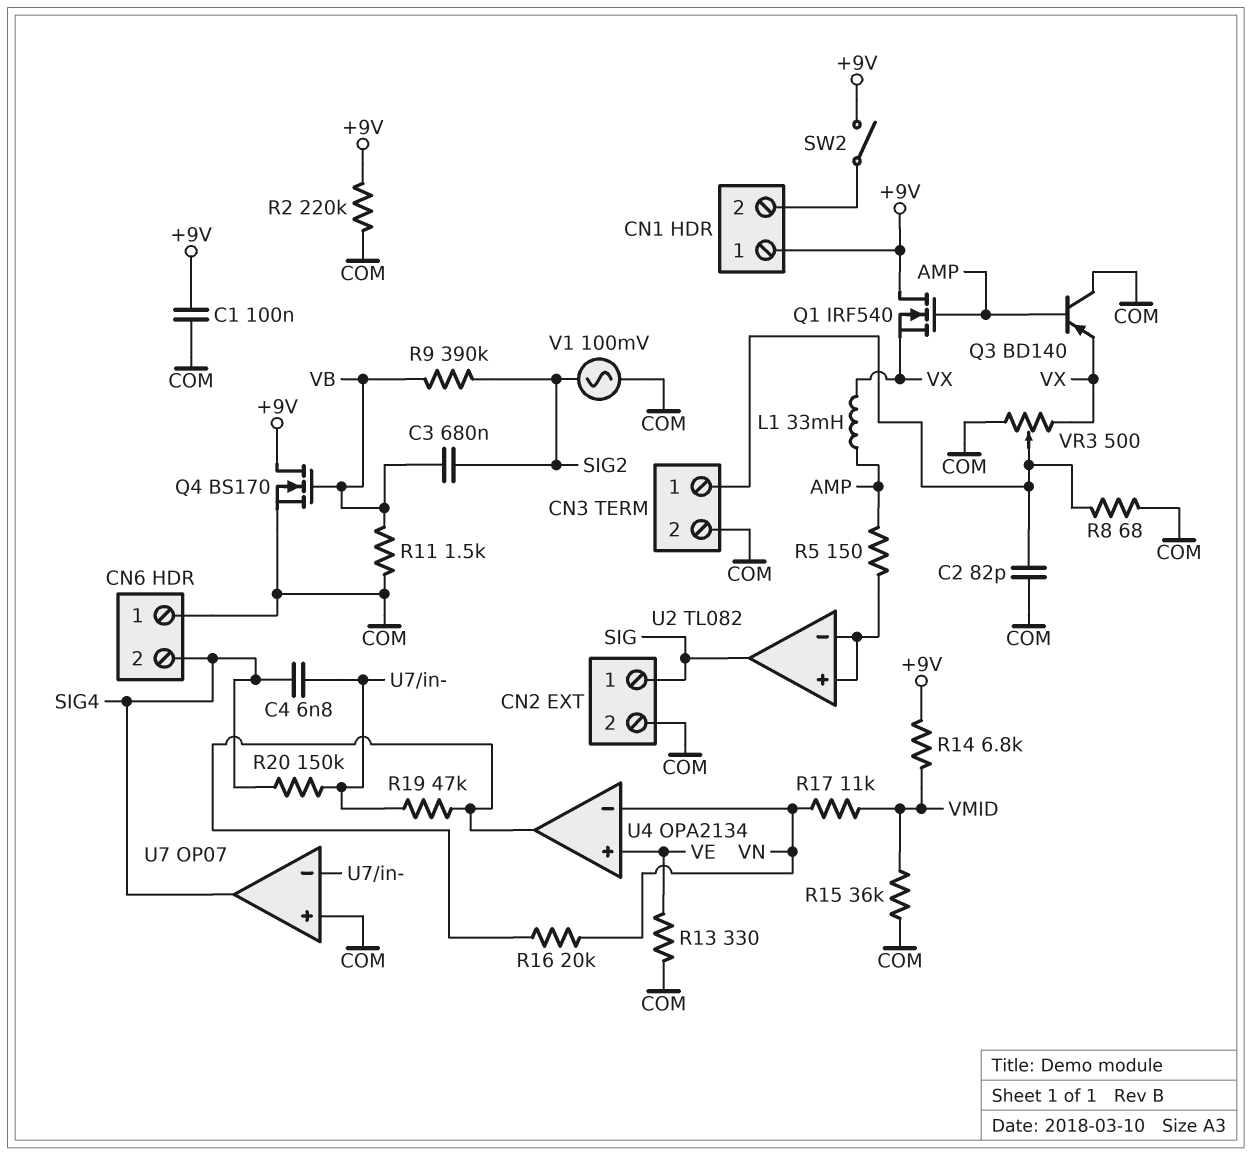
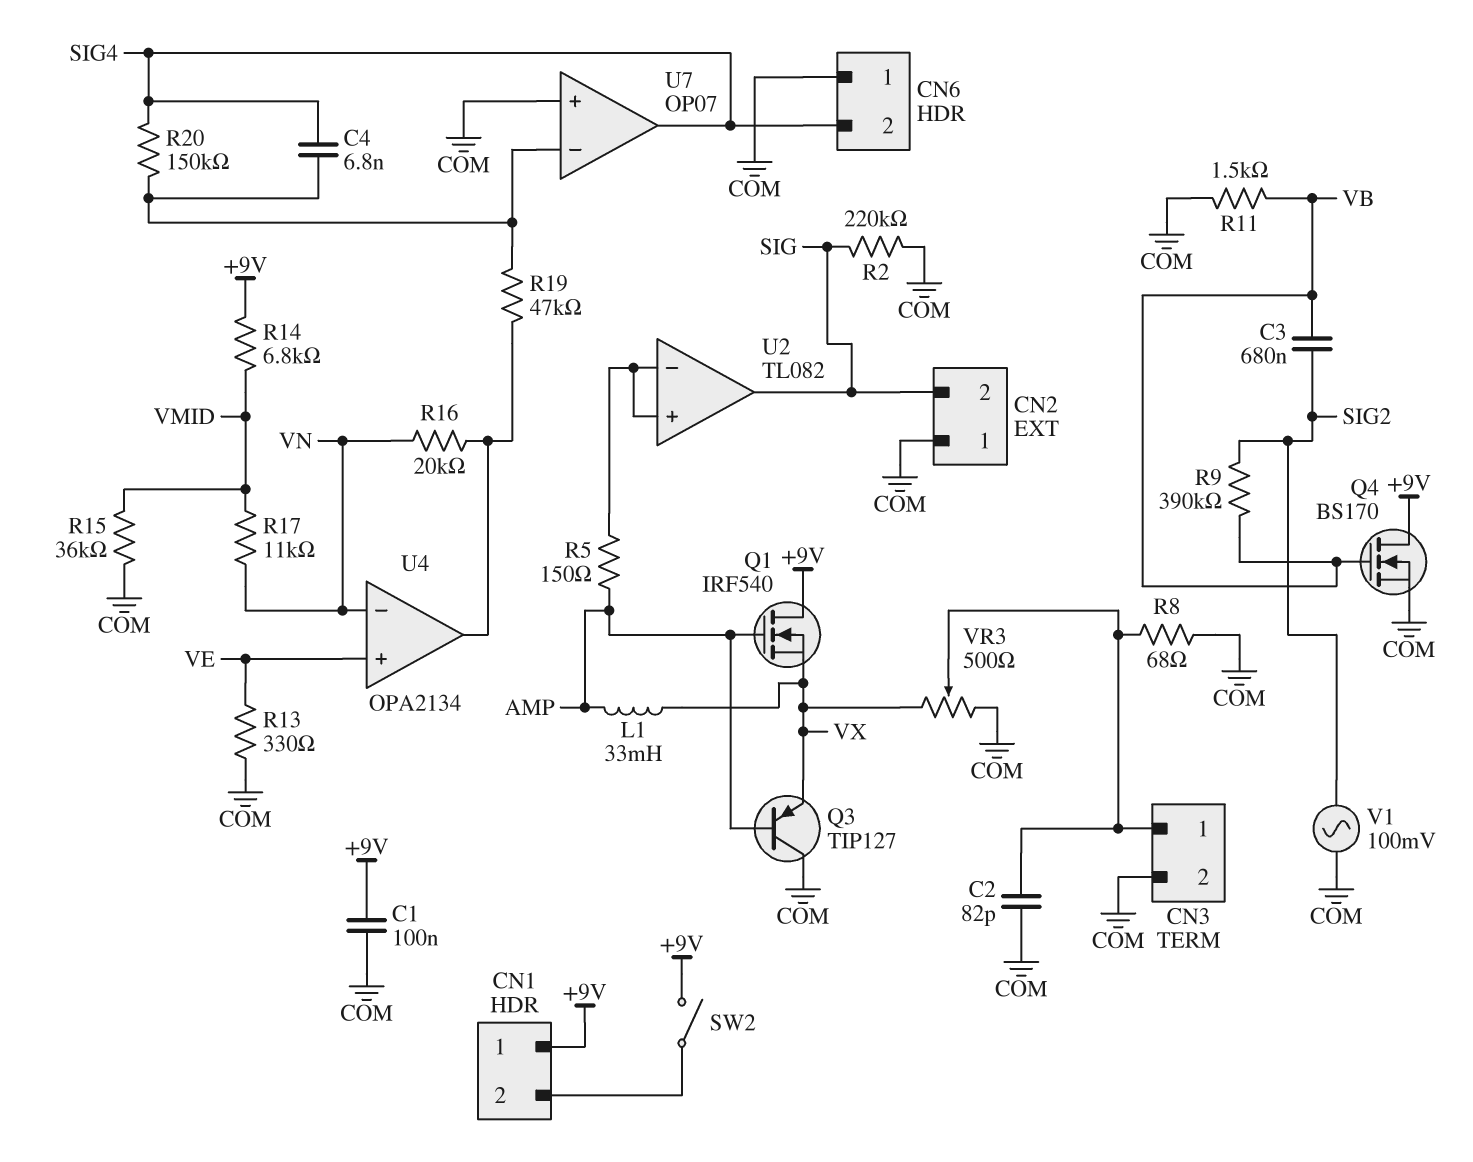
CN2 pin 1: SIG -> COM
CN2 pin 2: COM -> SIG
Q3: PNP BD140 (B AMP, C COM, E VX) -> PNP TIP127 (B AMP, C COM, E VX)
R2: 220k (+9V, COM) -> 220k (COM, SIG)

